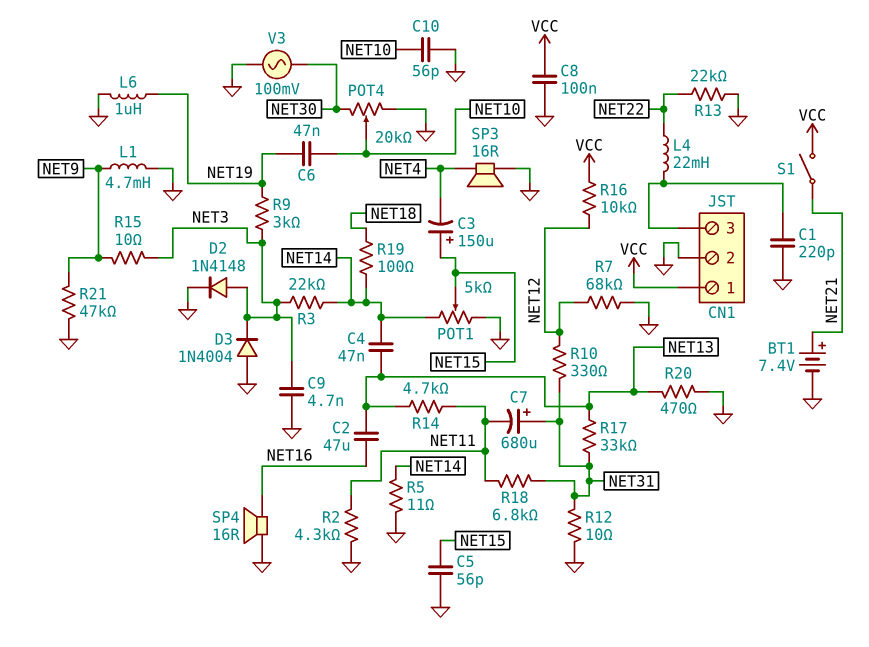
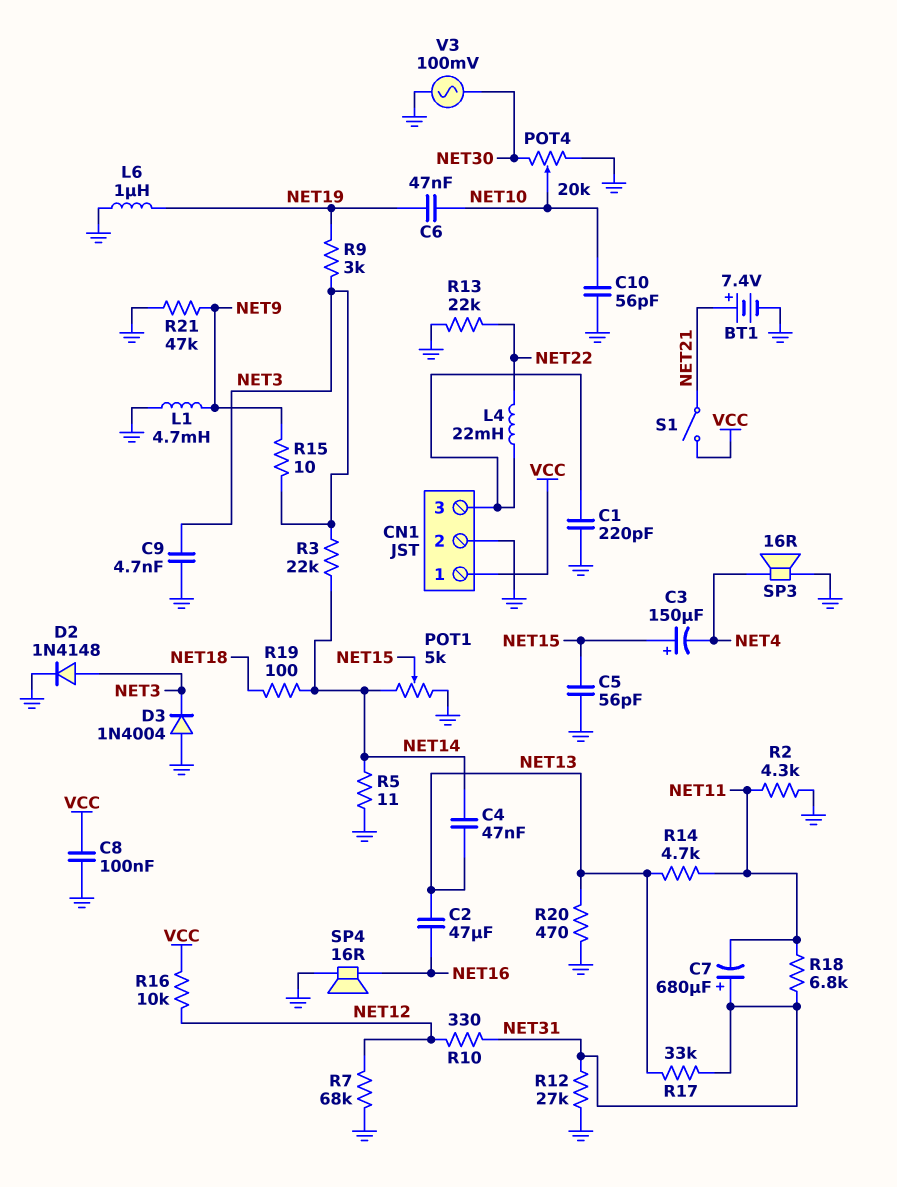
R12: 10 (GND, NET31) -> 27k (GND, NET31)

